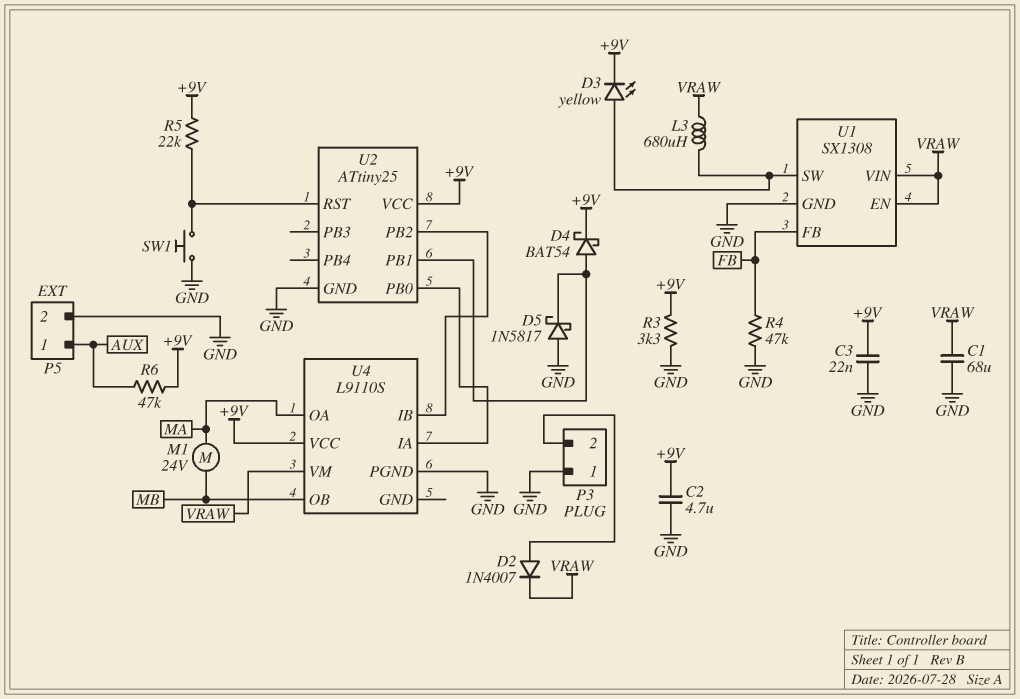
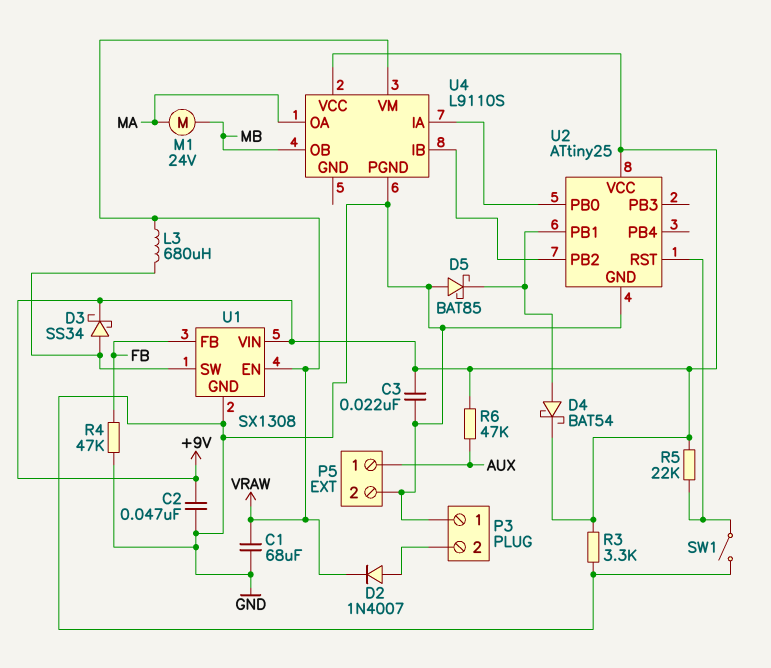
C2: 4.7uF (+9V, GND) -> 47nF (+9V, GND)
D3: LED yellow (A U1/SW, K +9V) -> schottky SS34 (A U1/SW, K +9V)
D5: schottky 1N5817 (A GND, K U2/PB1) -> schottky BAT85 (A GND, K U2/PB1)
SW1: button (GND, U2/RST) -> switch (GND, U2/RST)
U1 pin VIN: VRAW -> +9V

